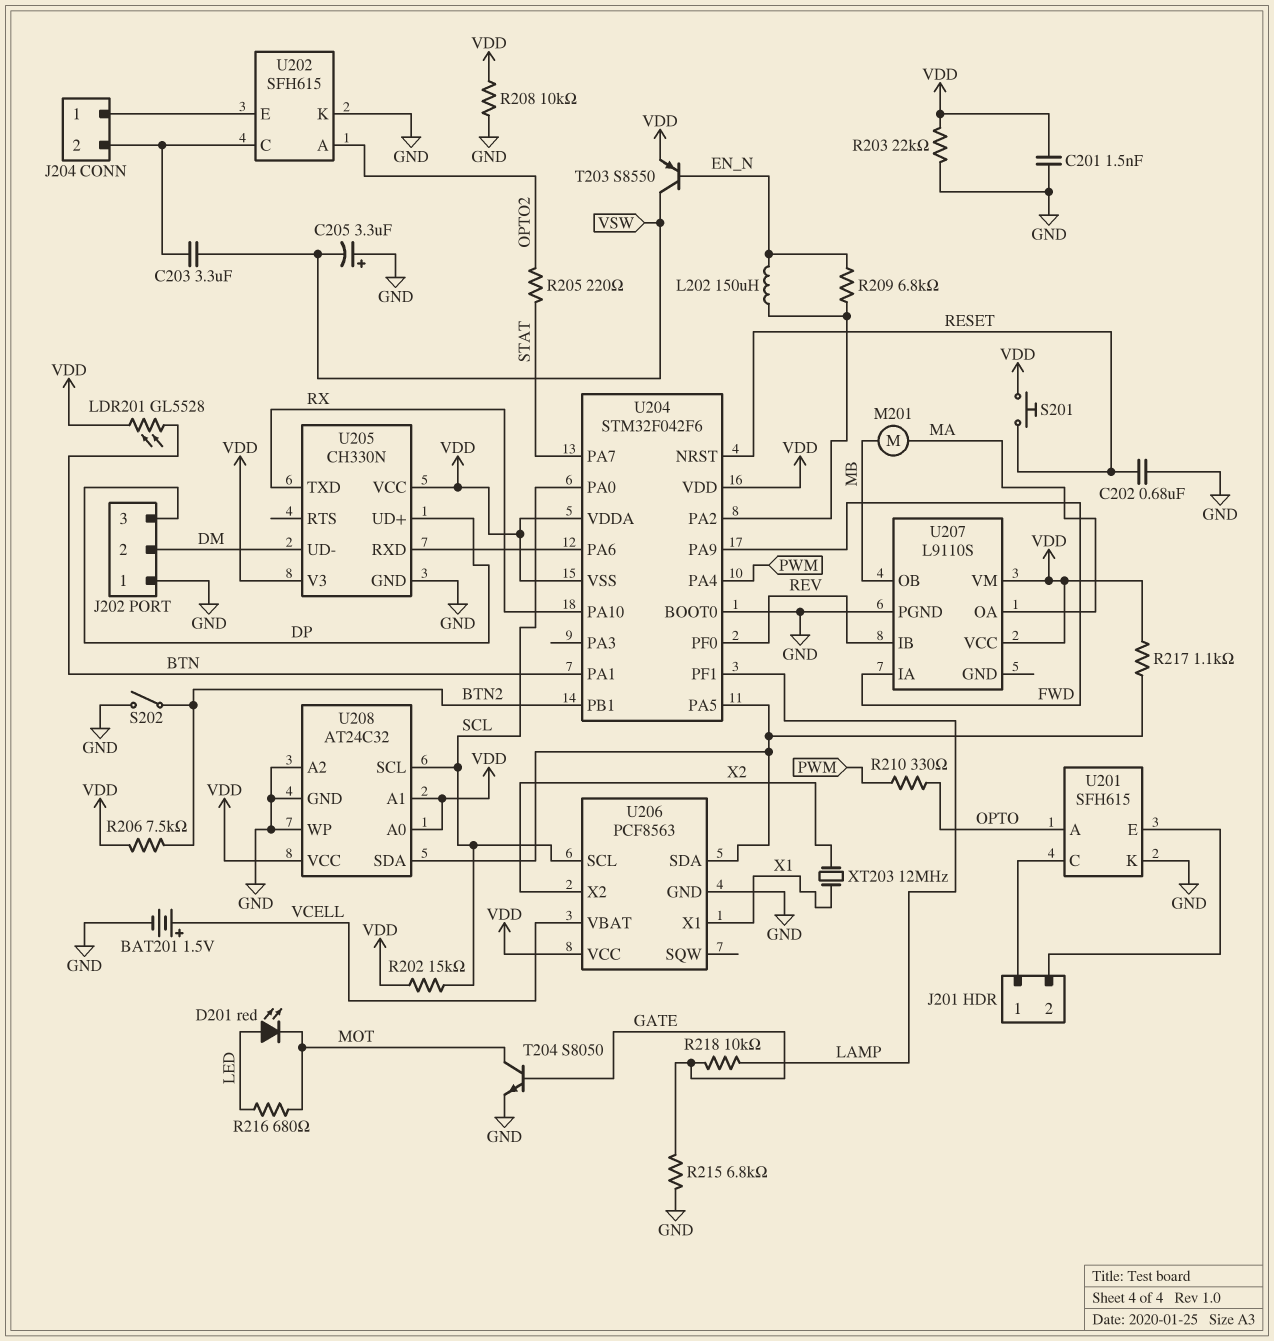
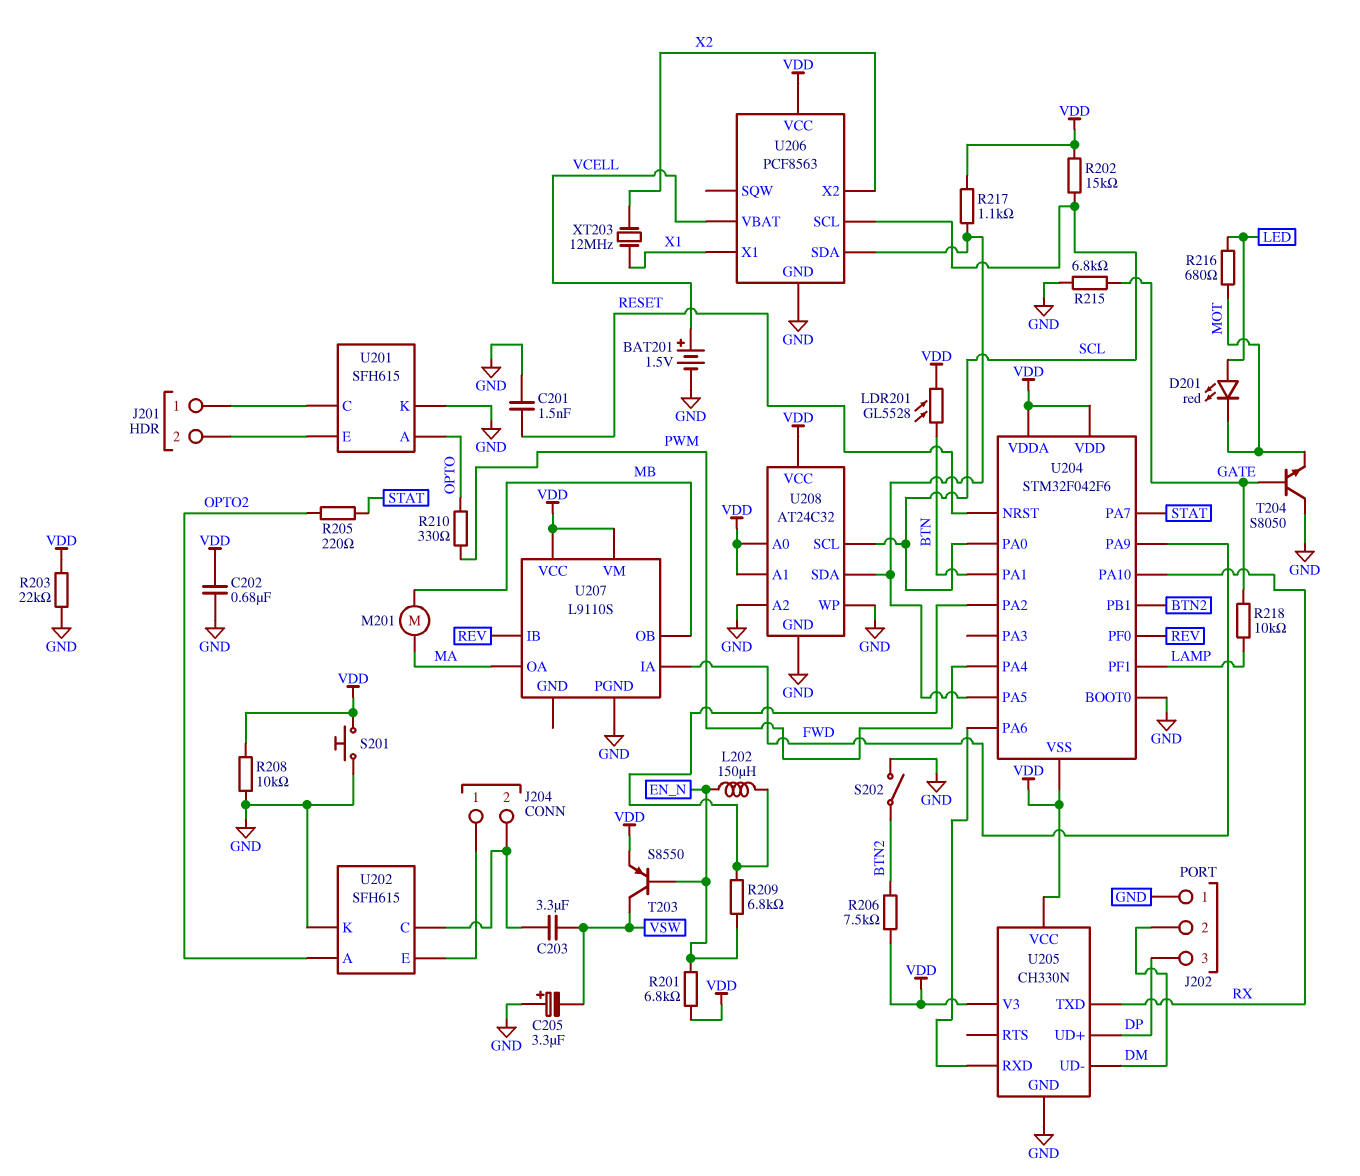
C201: 1.5nF (GND, VDD) -> 1.5nF (GND, RESET)
C202: 680nF (GND, RESET) -> 680nF (GND, VDD)
R201: none -> 6.8k (EN_N, VDD)
S201: button (RESET, VDD) -> button (GND, VDD)
T204: NPN S8050 (B GATE, C MOT, E GND) -> NPN S8050 (B GATE, C GND, E MOT)

